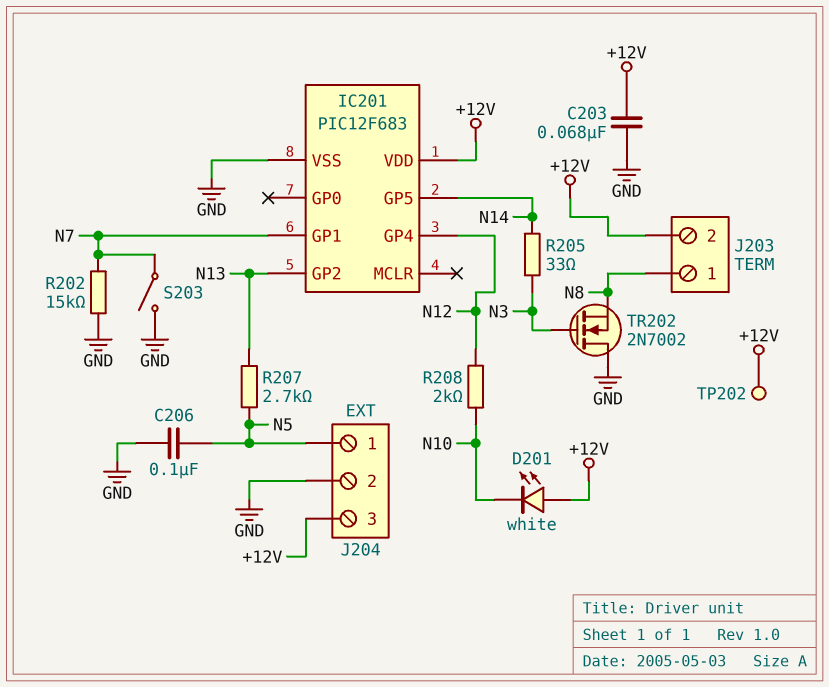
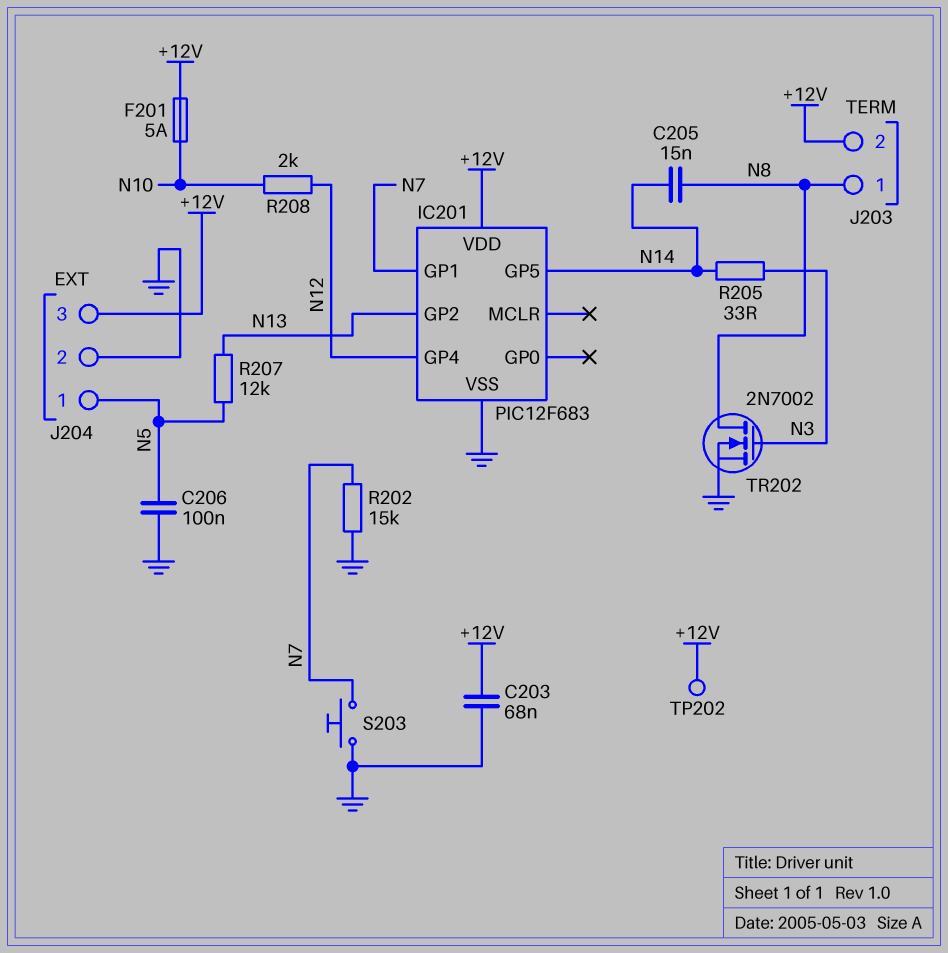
C205: none -> 15nF (N8, N14)
D201: LED white (A +12V, K N10) -> none
F201: none -> 5A (+12V, N10)
R207: 2.7k (N5, N13) -> 12k (N5, N13)
S203: switch (GND, N7) -> button (GND, N7)
TR202: NMOS 2N7002 (G N3, D GND, S N8) -> NMOS 2N7002 (G N3, D N8, S GND)

